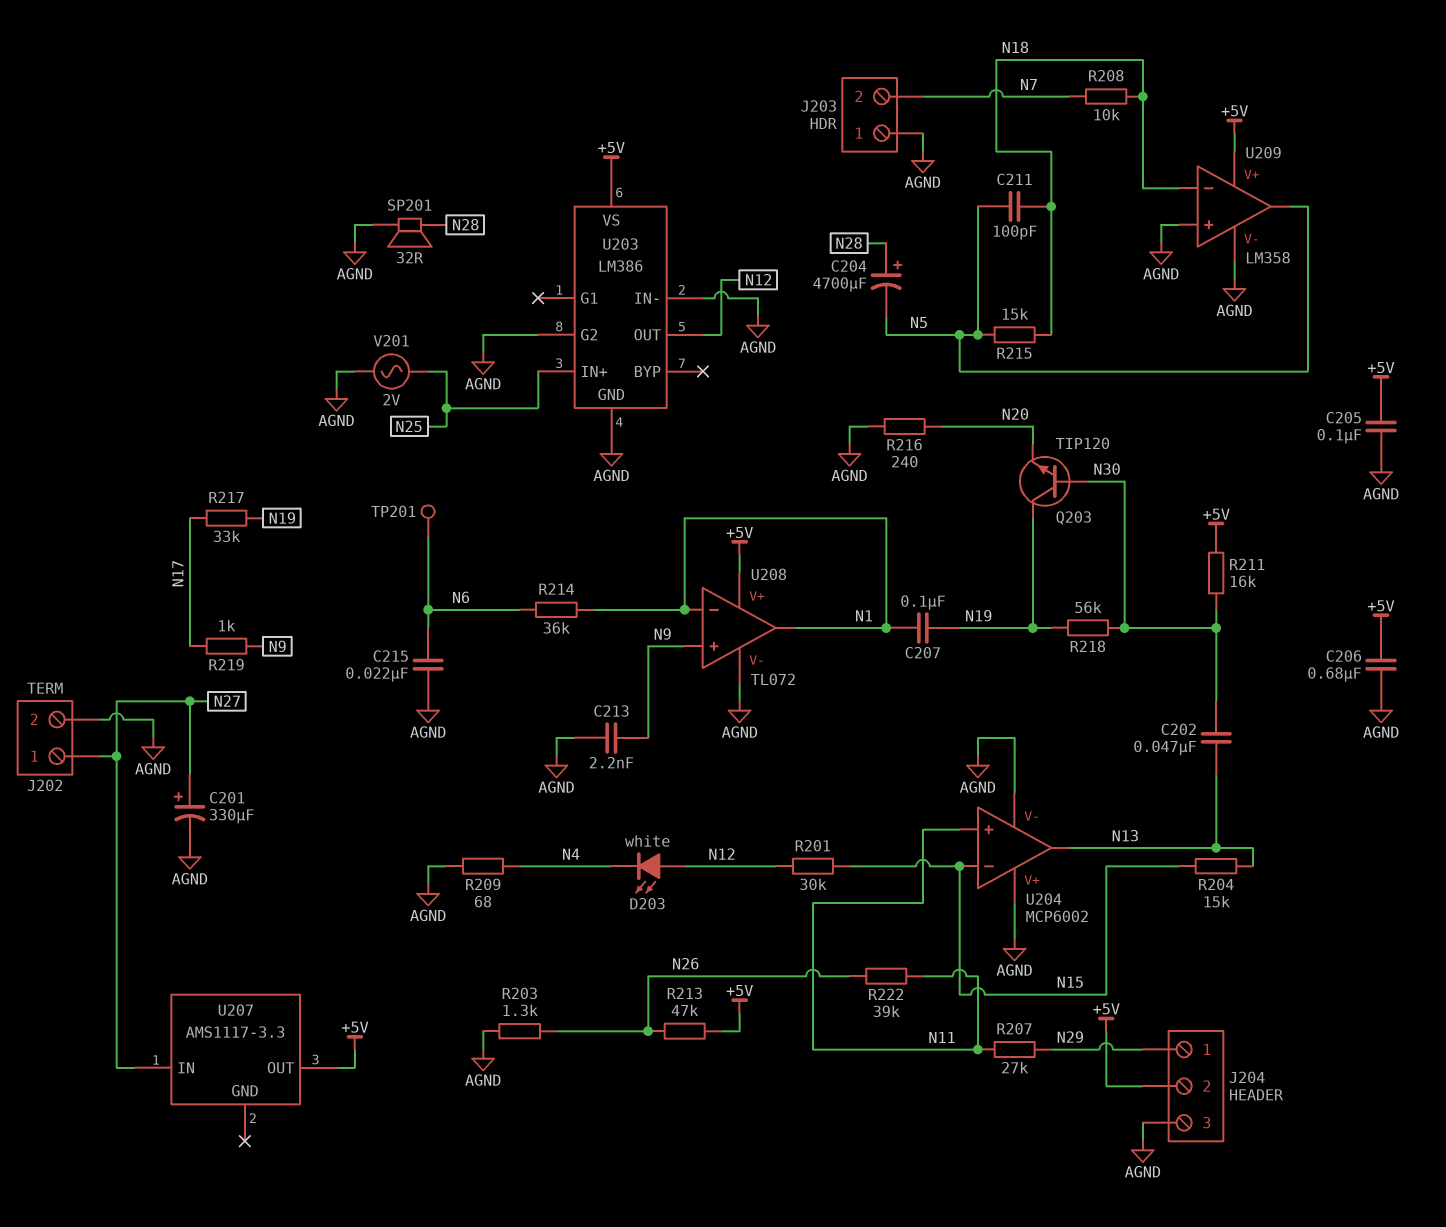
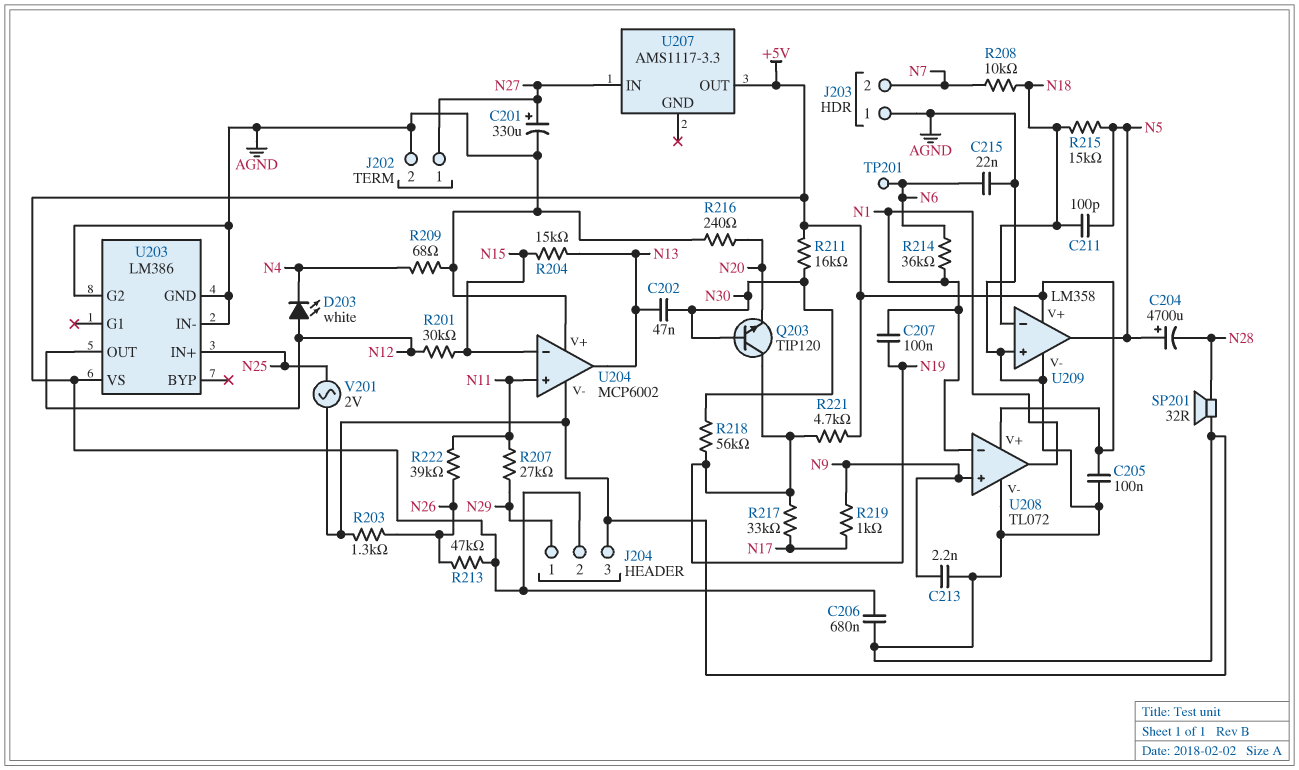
C204: 4700uF (plus N28, minus N5) -> 4700uF (plus N5, minus N28)
R221: none -> 4.7k (+5V, N19)

